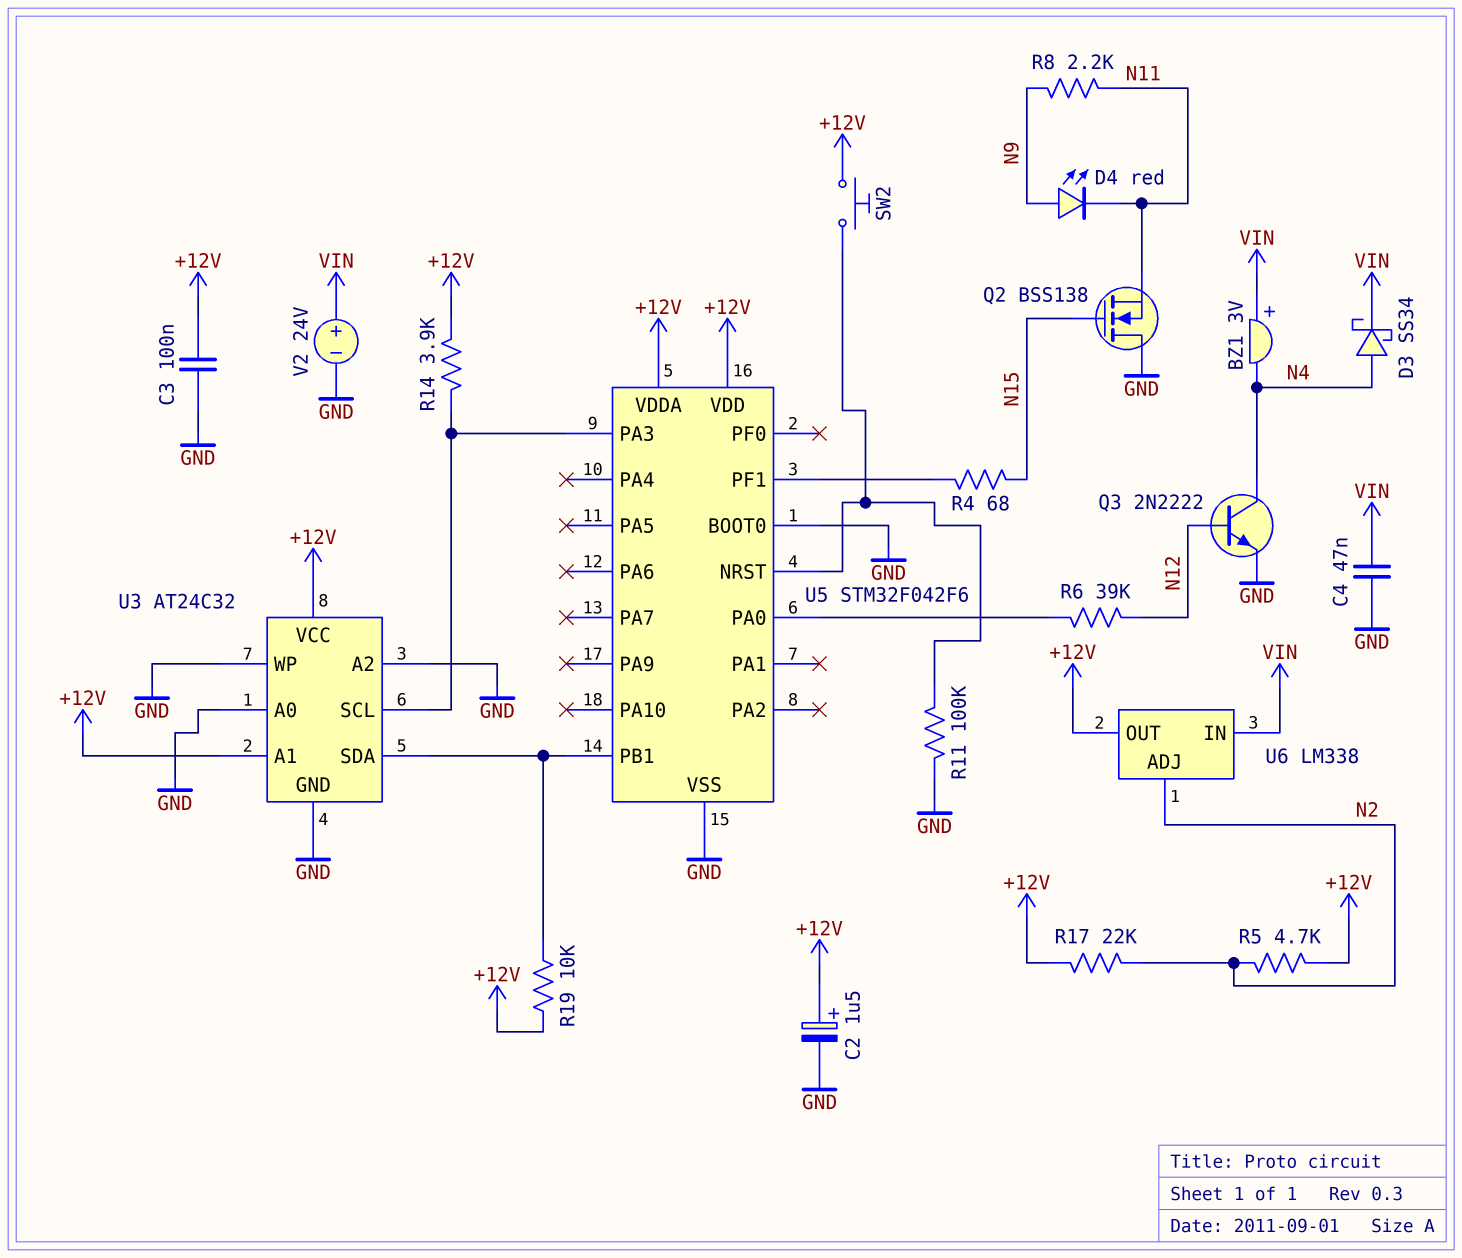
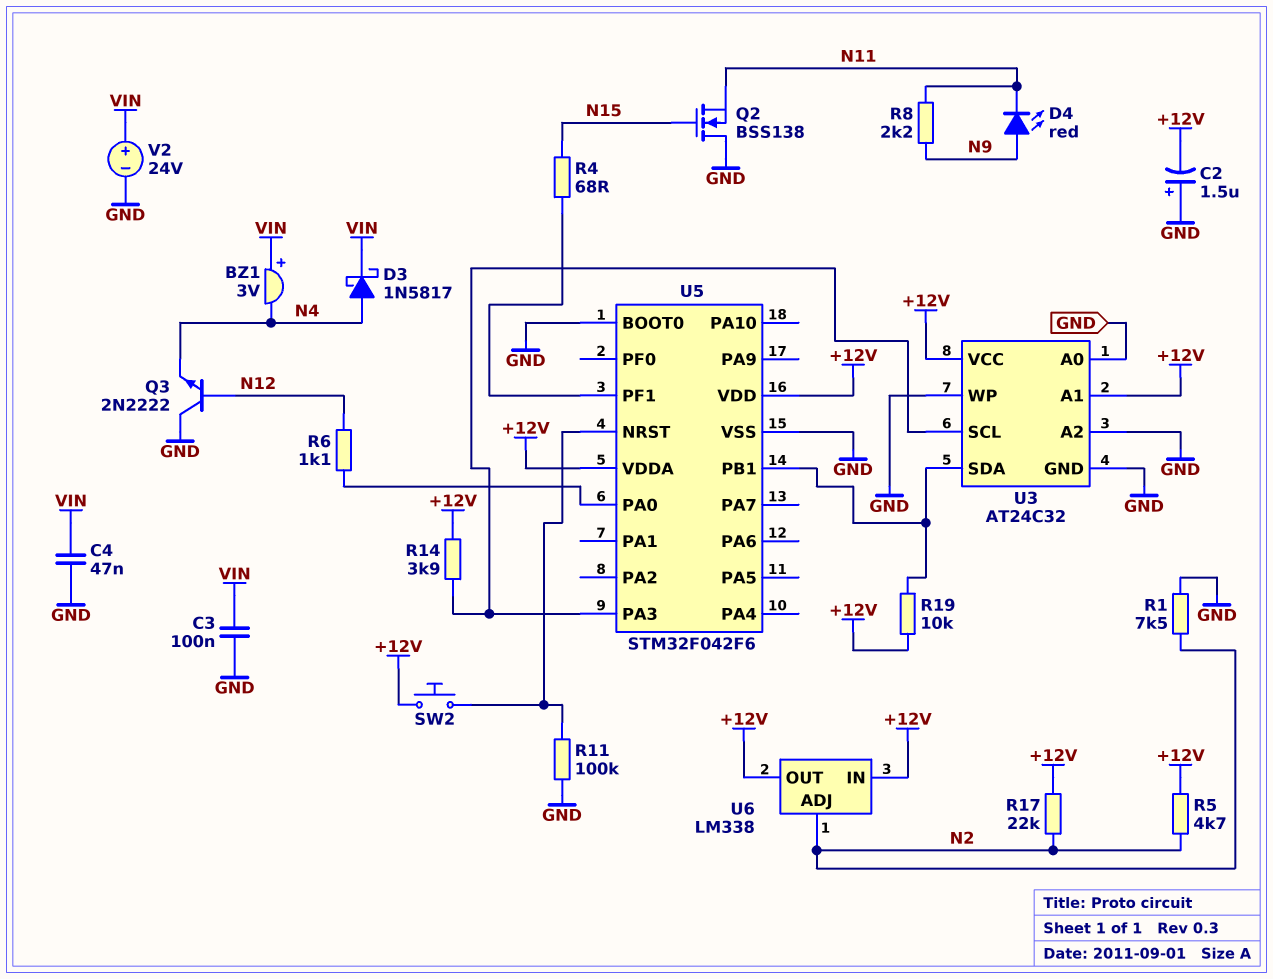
C2: 1.5uF (plus +12V, minus GND) -> 1.5uF (plus GND, minus +12V)
C3: 100nF (+12V, GND) -> 100nF (GND, VIN)
D3: schottky SS34 (A N4, K VIN) -> schottky 1N5817 (A N4, K VIN)
Q3: NPN 2N2222 (B N12, C N4, E GND) -> NPN 2N2222 (B N12, C GND, E N4)
R1: none -> 7.5k (GND, N2)
R6: 39k (N12, U5/PA0) -> 1.1k (N12, U5/PA0)
U6 pin IN: VIN -> +12V

